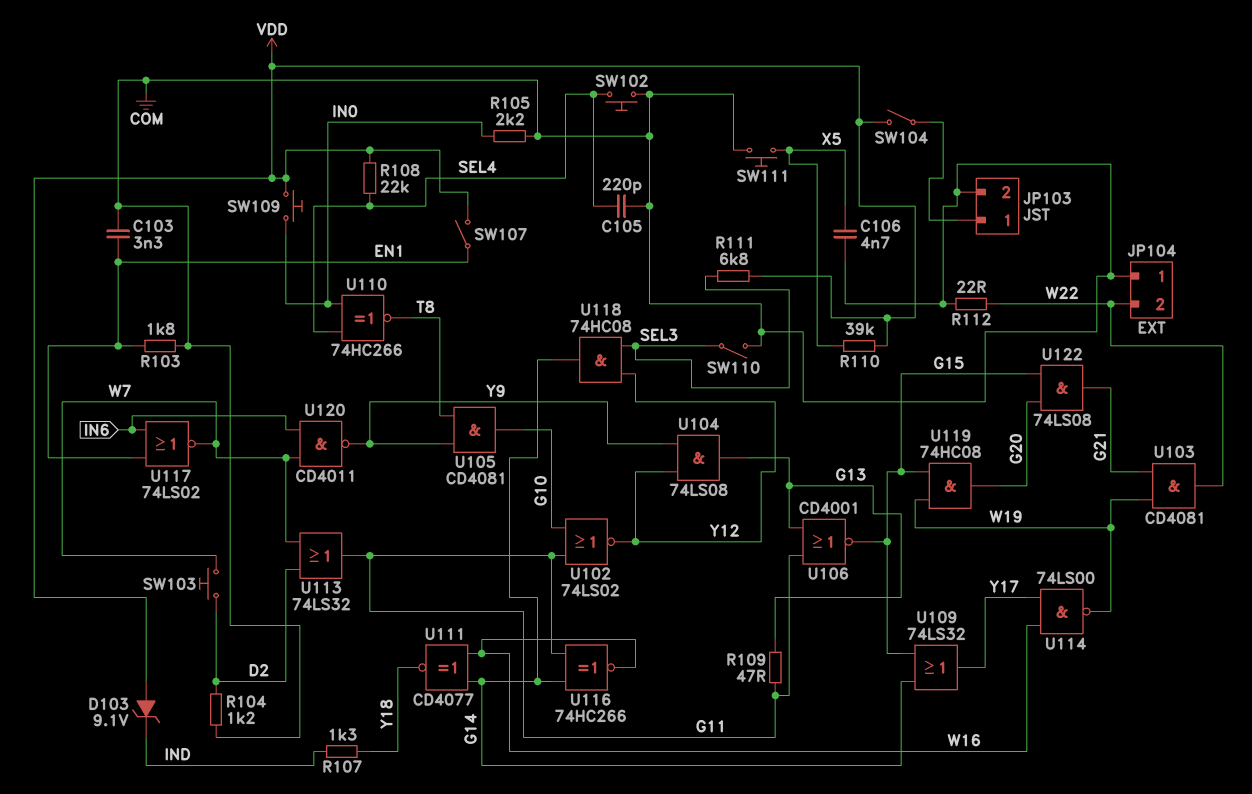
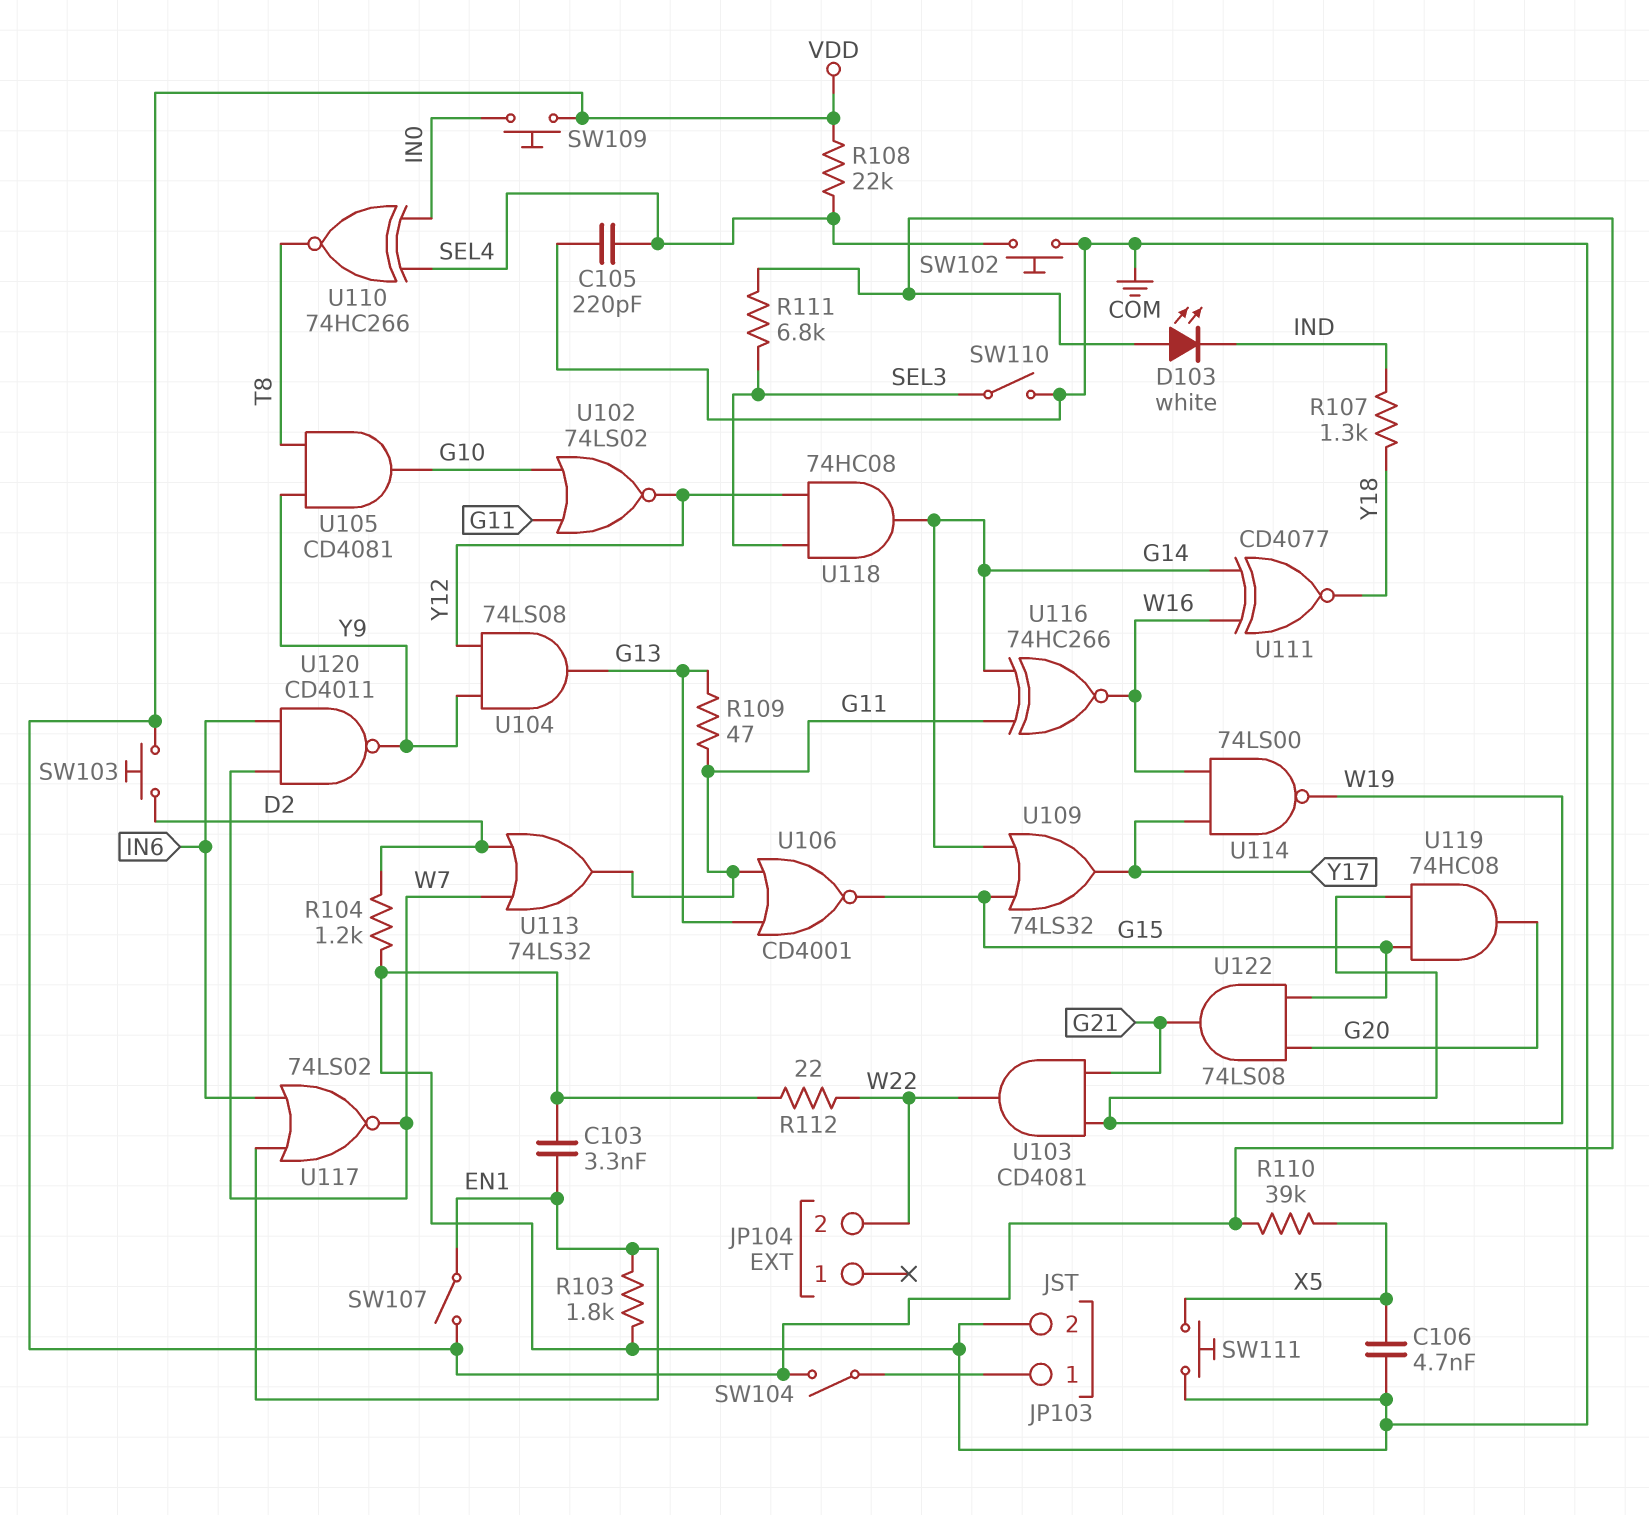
D103: zener 9.1V (A VDD, K IND) -> LED white (A VDD, K IND)
JP104 pin 1: COM -> none
R105: 2.2k (COM, IN0) -> none
SW103: button (D2, W7) -> button (D2, VDD)

